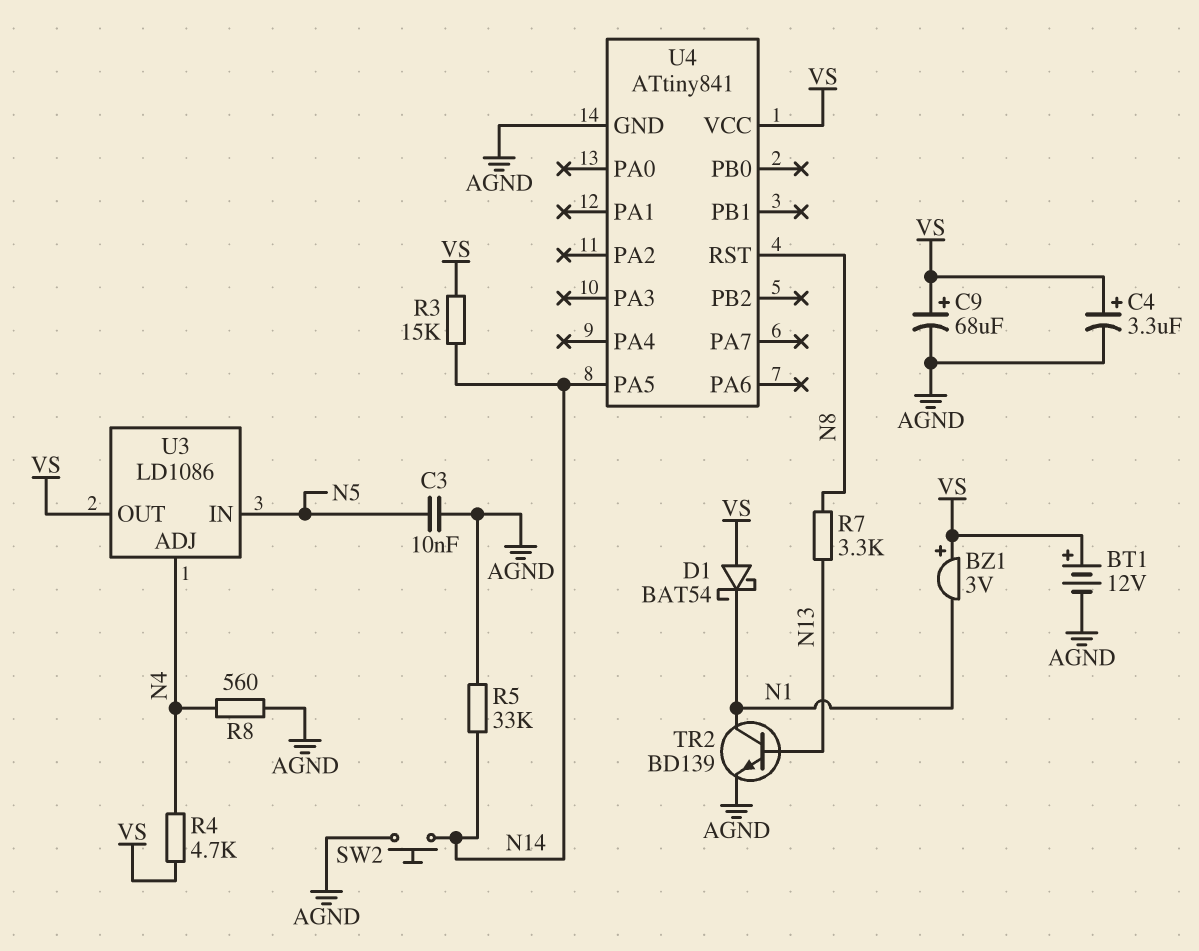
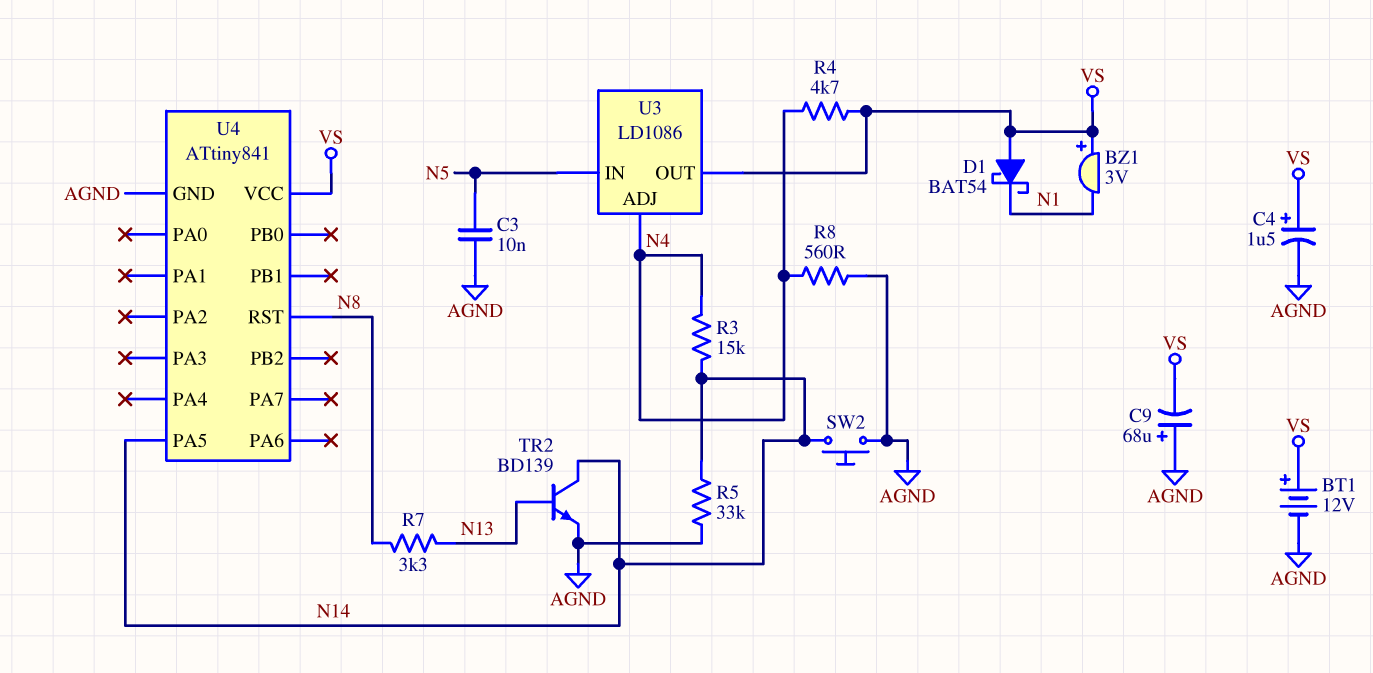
C4: 3.3uF (plus VS, minus AGND) -> 1.5uF (plus VS, minus AGND)
C9: 68uF (plus VS, minus AGND) -> 68uF (plus AGND, minus VS)
R3: 15k (N14, VS) -> 15k (N4, N14)
TR2: NPN BD139 (B N13, C N1, E AGND) -> NPN BD139 (B N13, C N14, E AGND)

